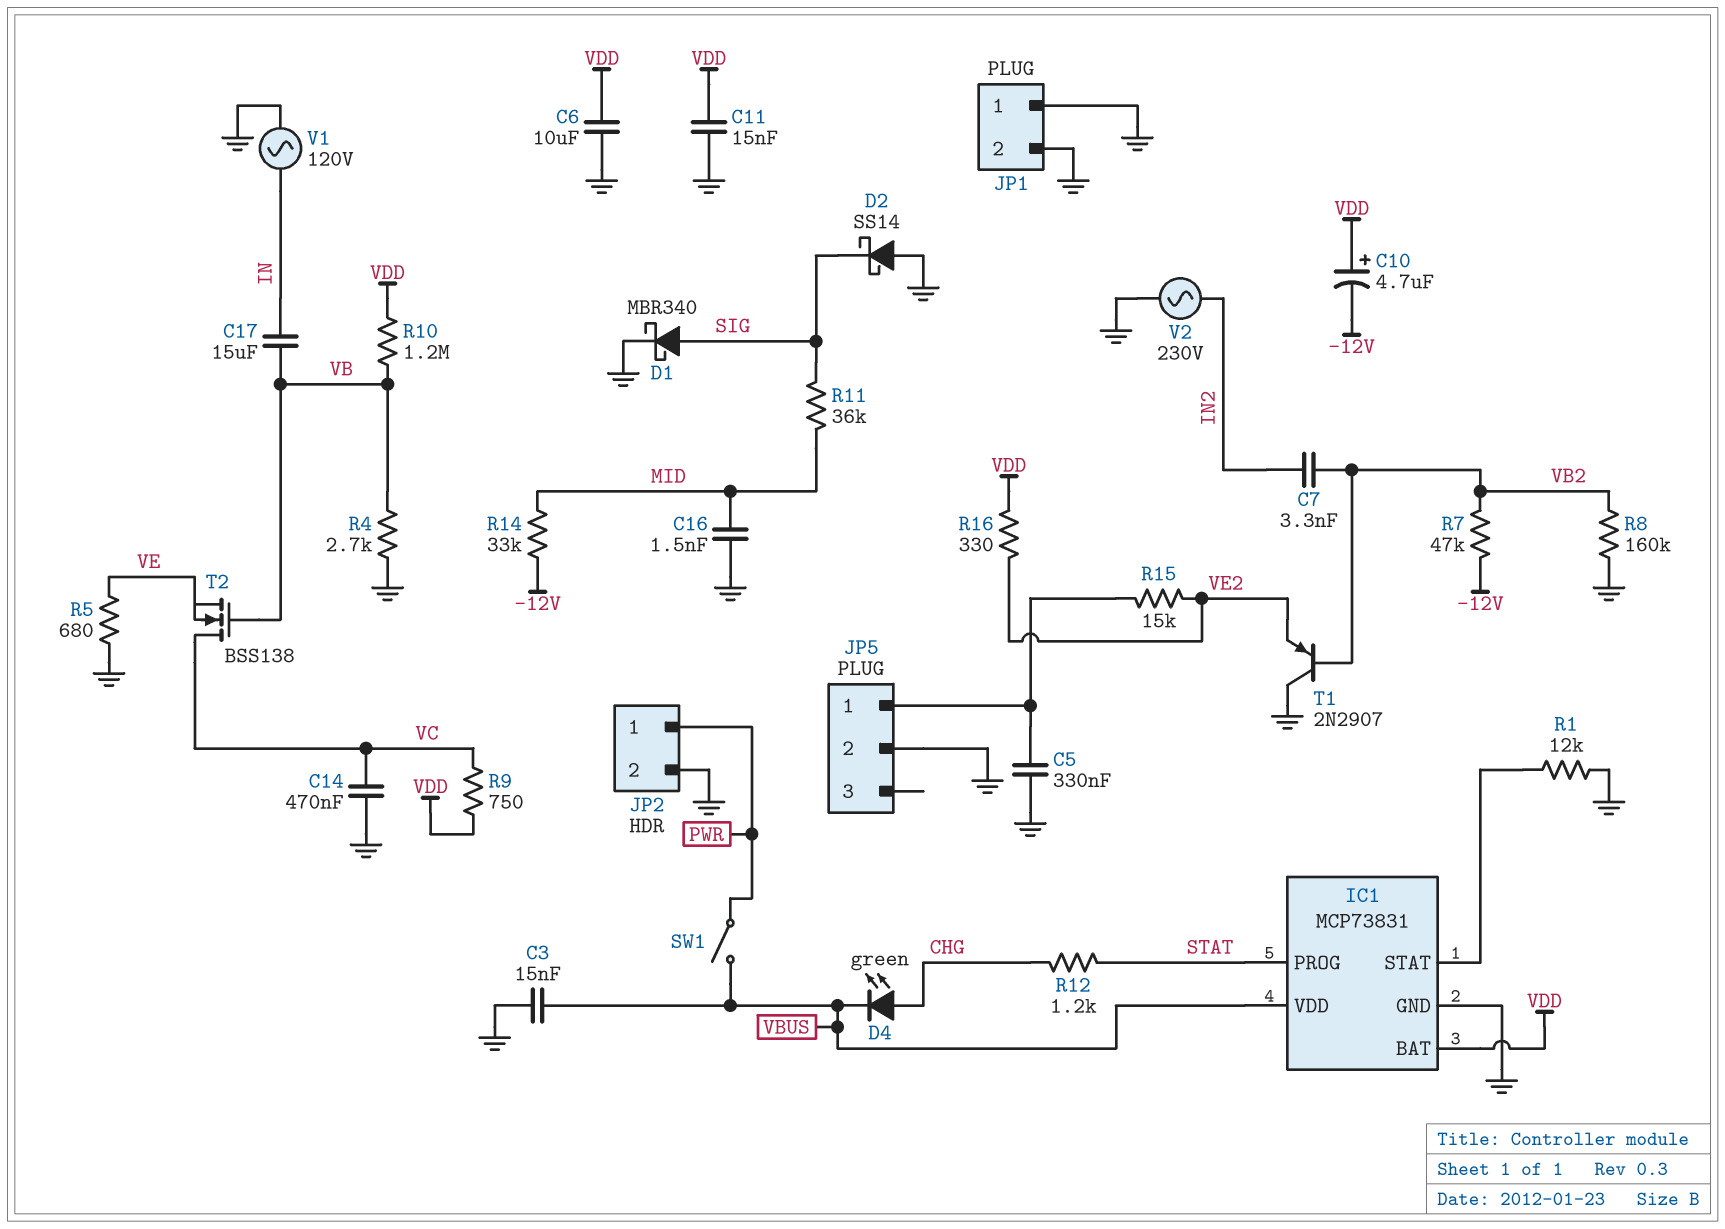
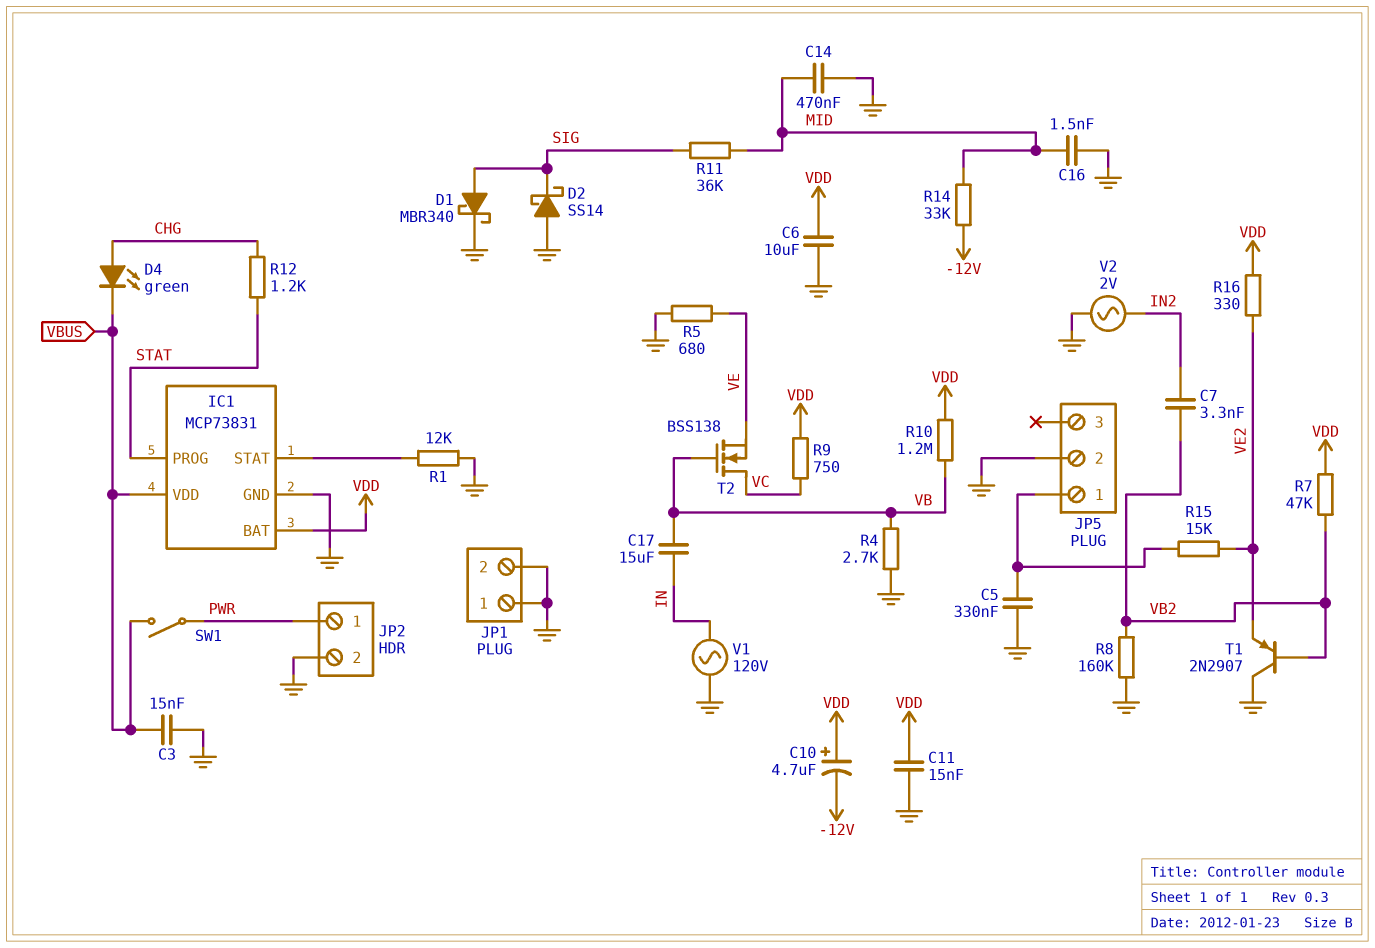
C14: 470nF (GND, VC) -> 470nF (GND, MID)
R7: 47k (-12V, VB2) -> 47k (VB2, VDD)
V2: AC 230V (GND, IN2) -> AC 2V (GND, IN2)

